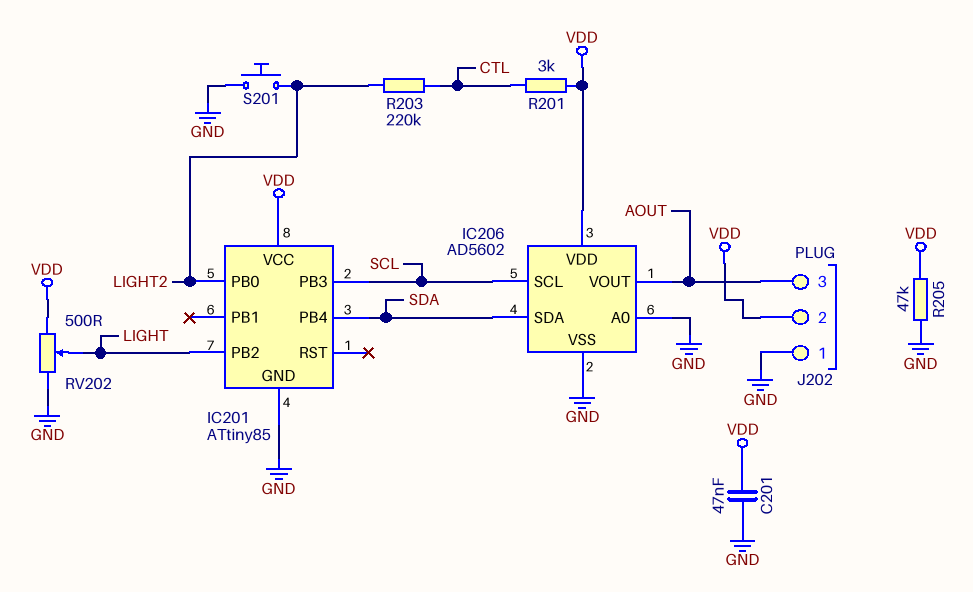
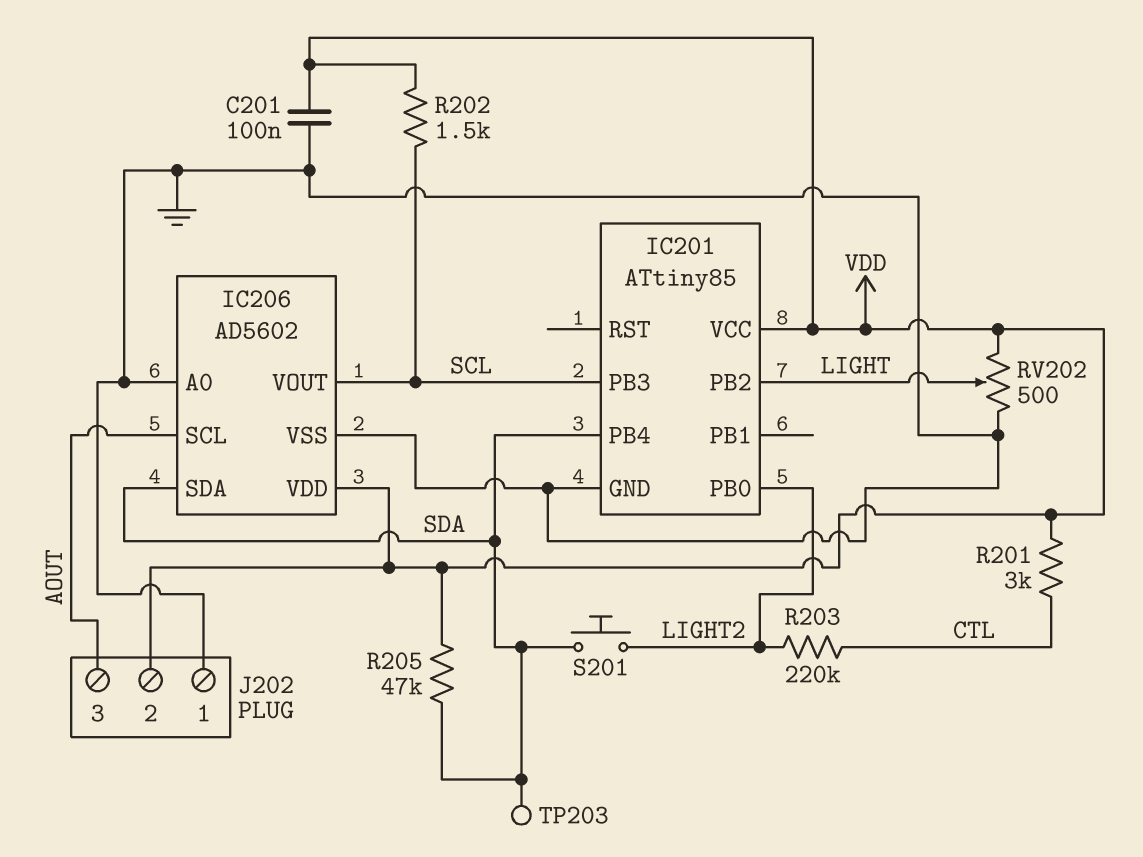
C201: 47nF (GND, VDD) -> 100nF (GND, VDD)
IC206 pin SCL: SCL -> AOUT
IC206 pin VOUT: AOUT -> SCL
R202: none -> 1.5k (SCL, VDD)
R205: 47k (GND, VDD) -> 47k (SDA, VDD)
S201: button (GND, LIGHT2) -> button (LIGHT2, SDA)
TP203: none -> test point (SDA)

